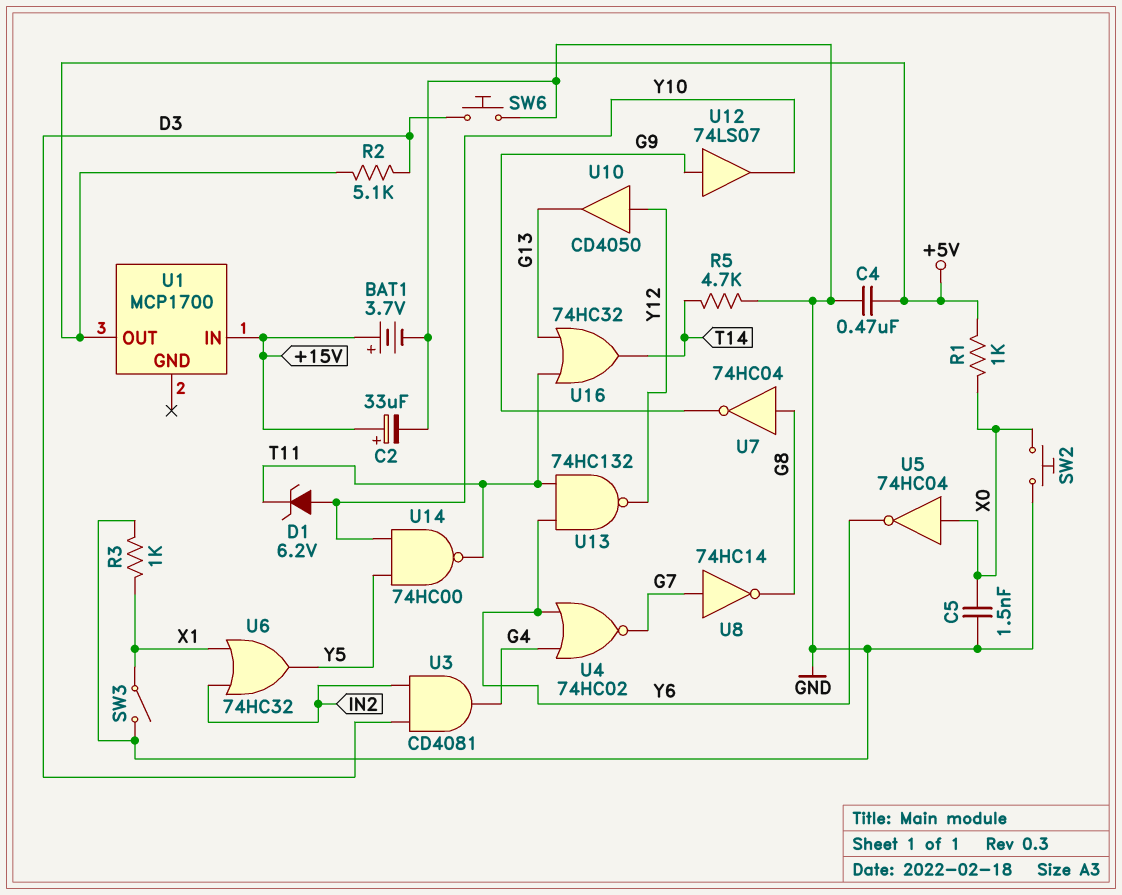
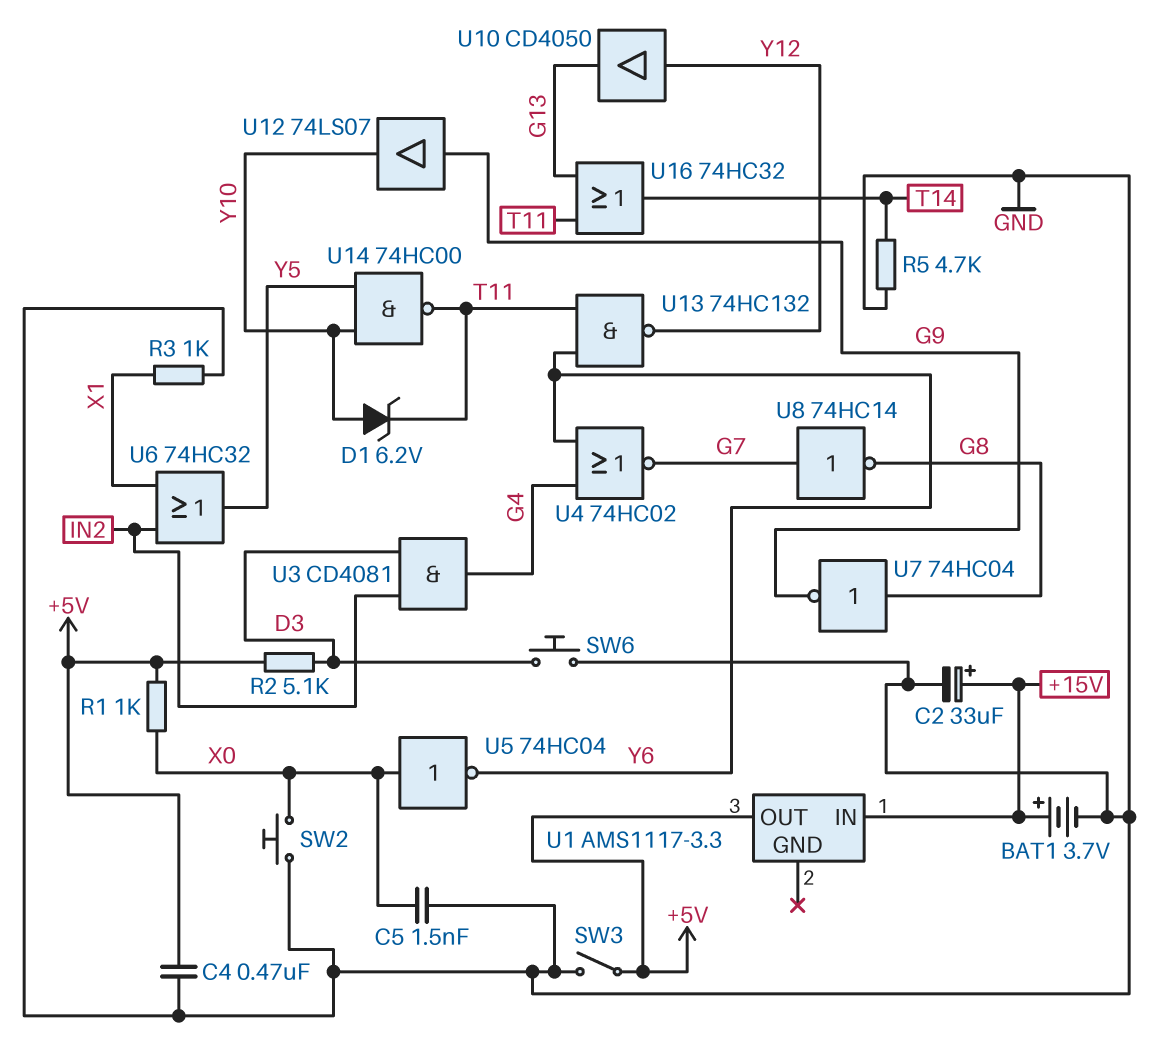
SW3: switch (GND, X1) -> switch (+5V, GND)
U1: MCP1700 -> AMS1117-3.3

